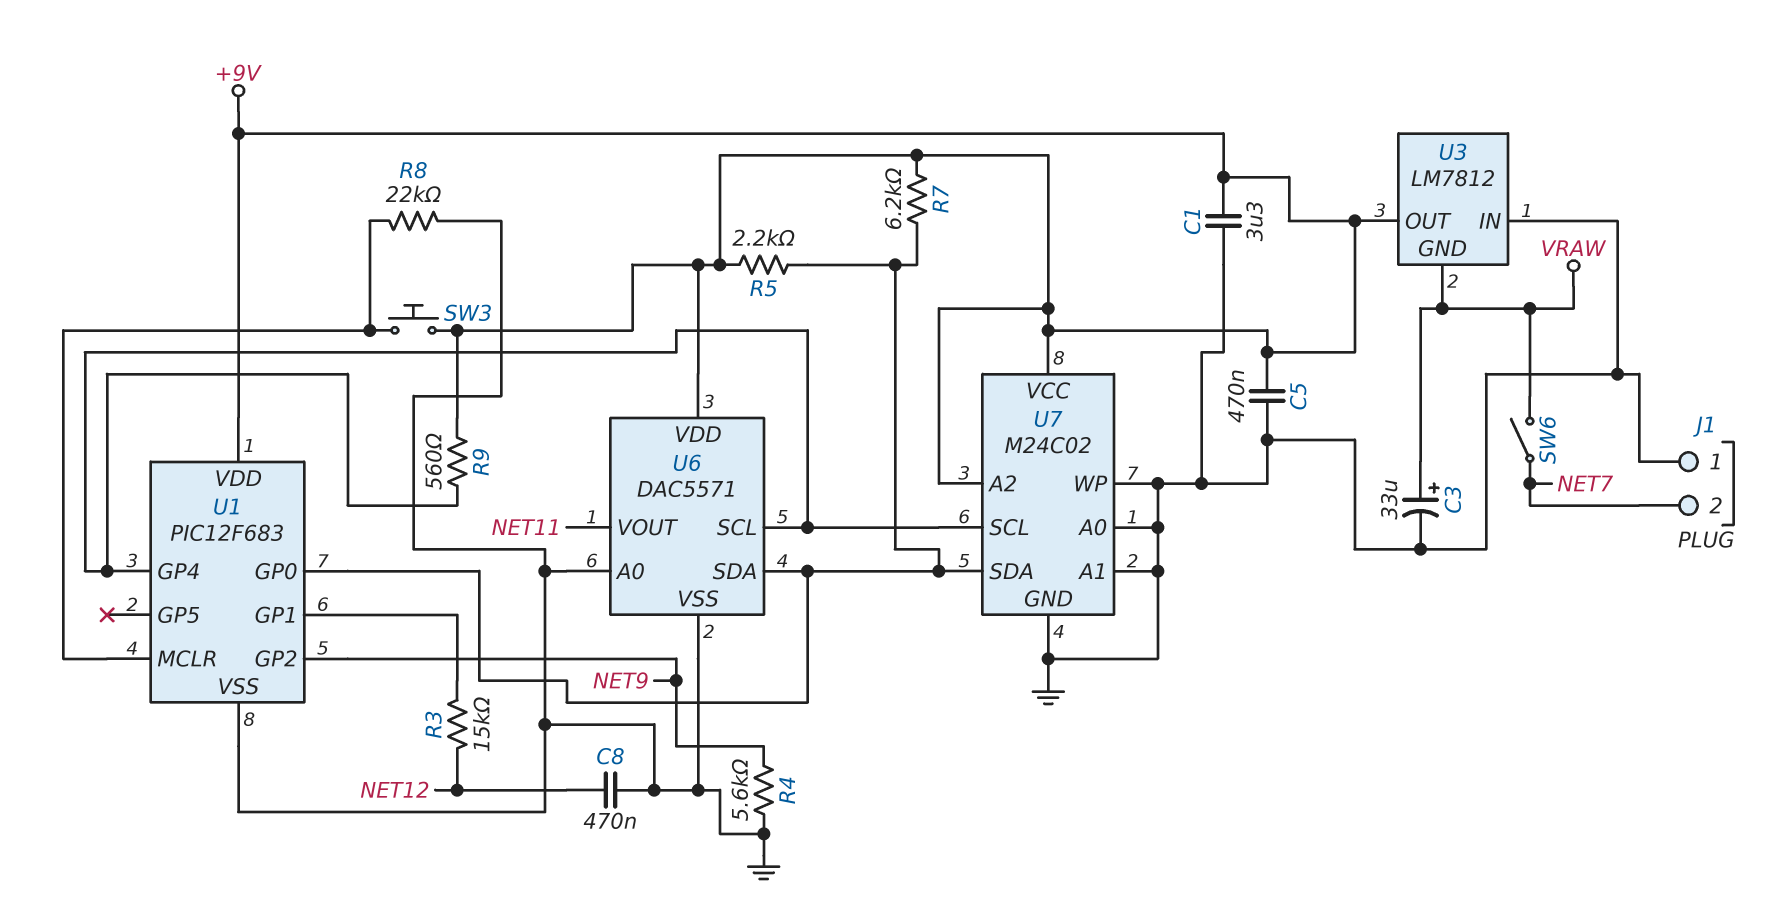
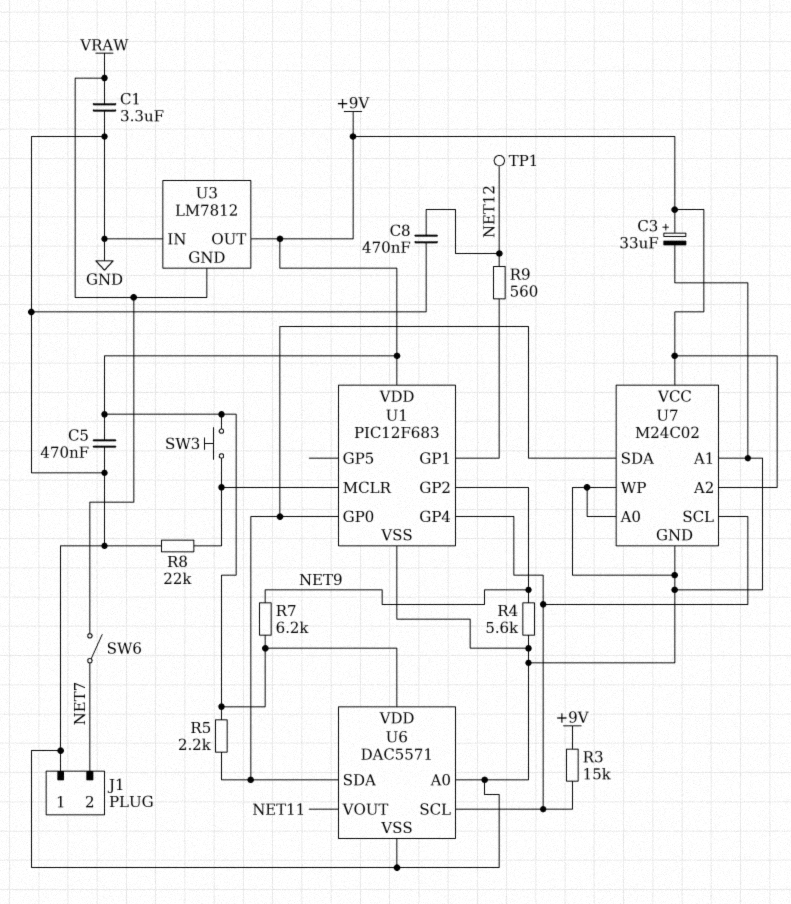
C1: 3.3uF (+9V, GND) -> 3.3uF (GND, VRAW)
C3: 33uF (plus VRAW, minus GND) -> 33uF (plus +9V, minus GND)
R3: 15k (NET12, U1/GP1) -> 15k (+9V, U1/GP4)
R7: 6.2k (+9V, U1/GP0) -> 6.2k (+9V, NET9)
R9: 560 (+9V, U1/GP4) -> 560 (NET12, U1/GP1)
TP1: none -> test point (NET12)

